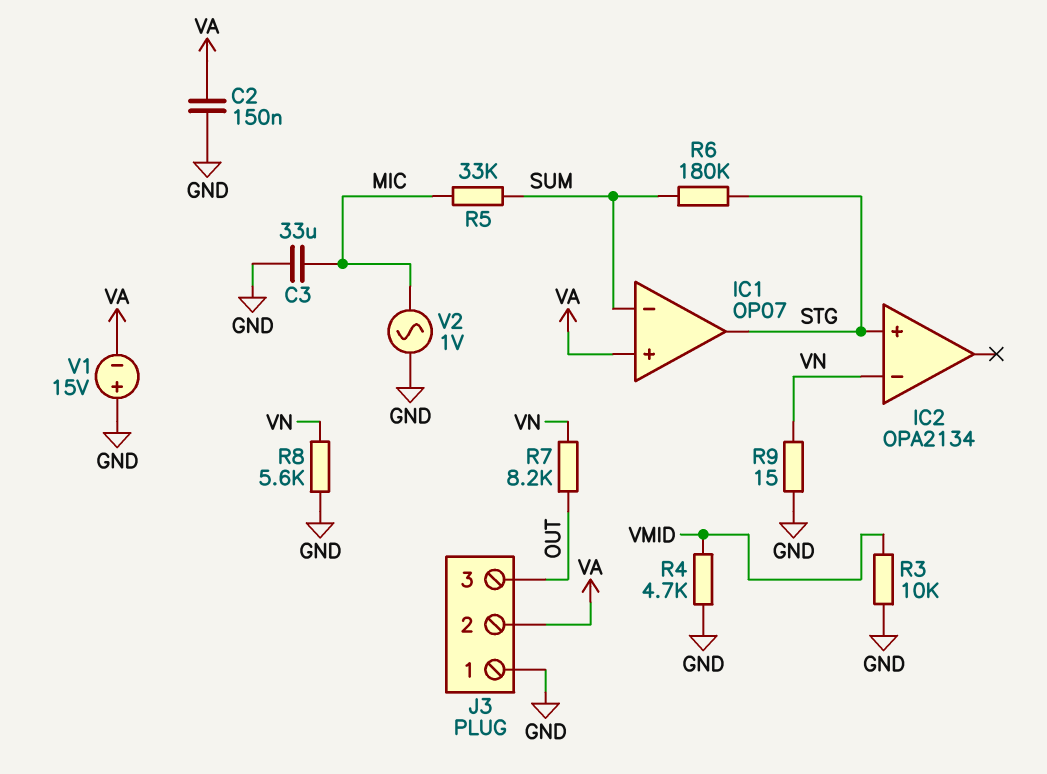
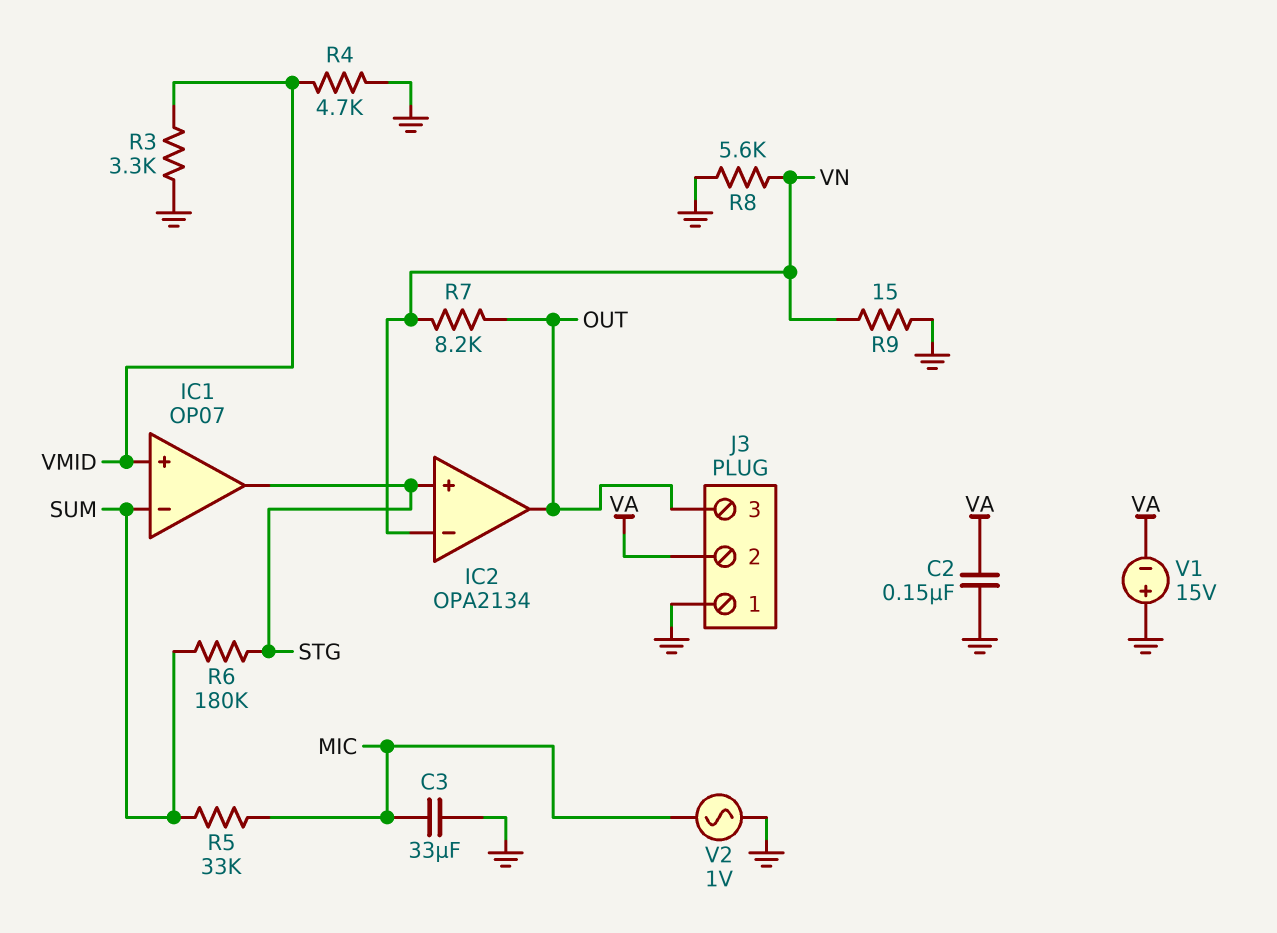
IC1 pin in+: VA -> VMID
IC2 pin out: none -> OUT
R3: 10k (GND, VMID) -> 3.3k (GND, VMID)

